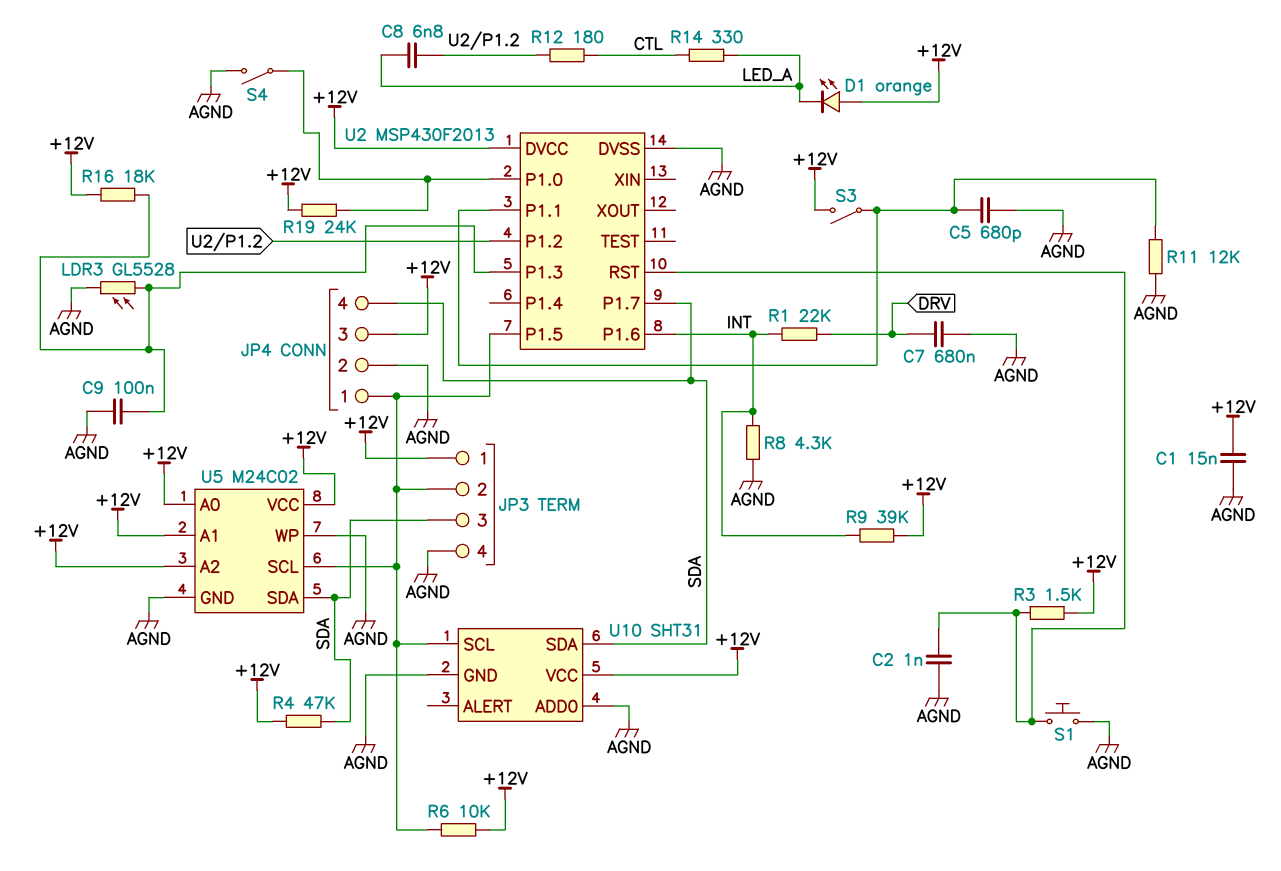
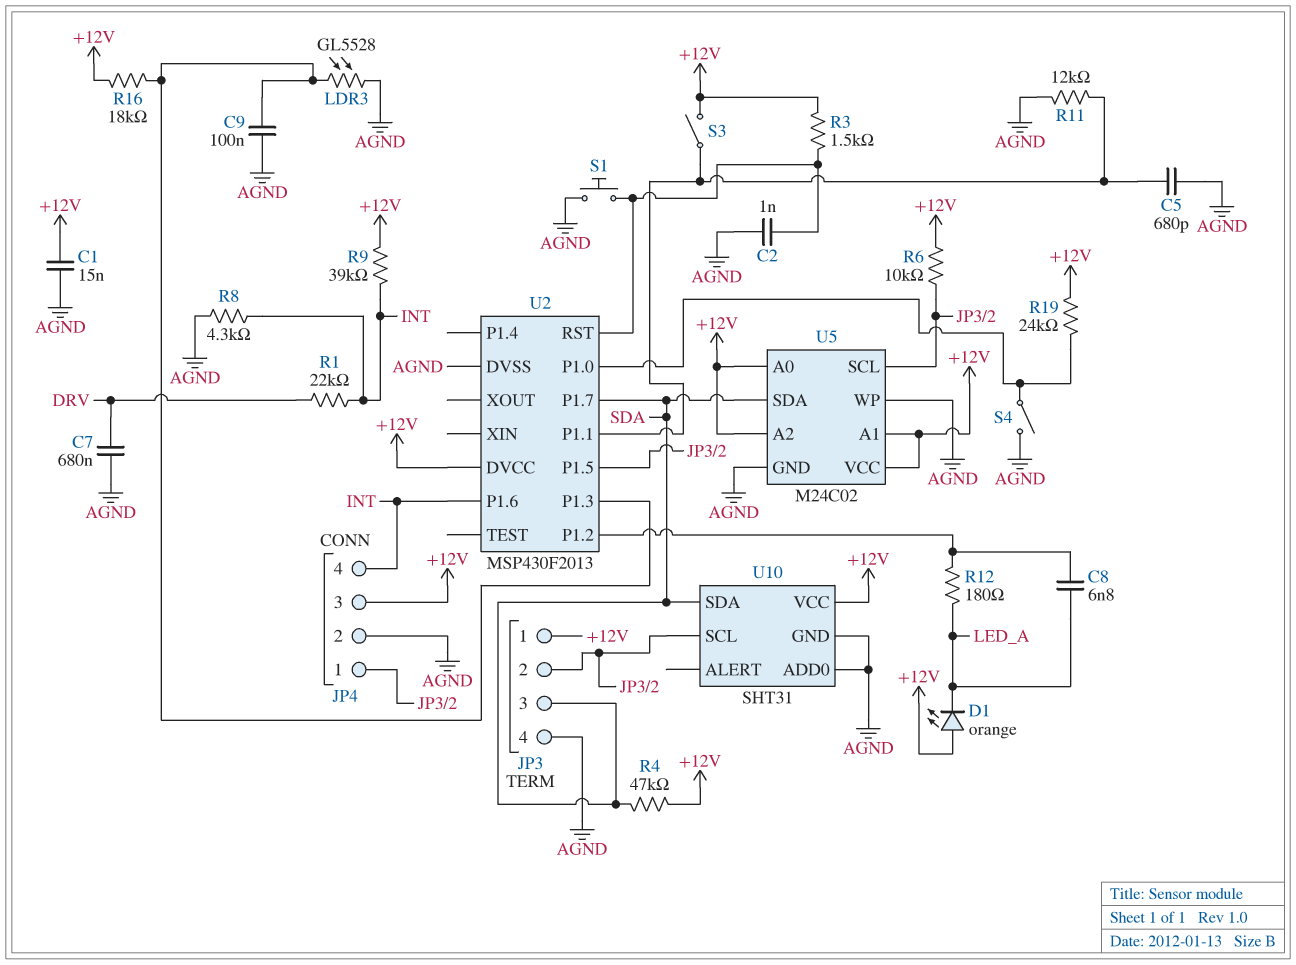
JP4 pin 4: SDA -> INT
R12: 180 (CTL, U2/P1.2) -> 180 (LED_A, U2/P1.2)
R14: 330 (CTL, LED_A) -> none

